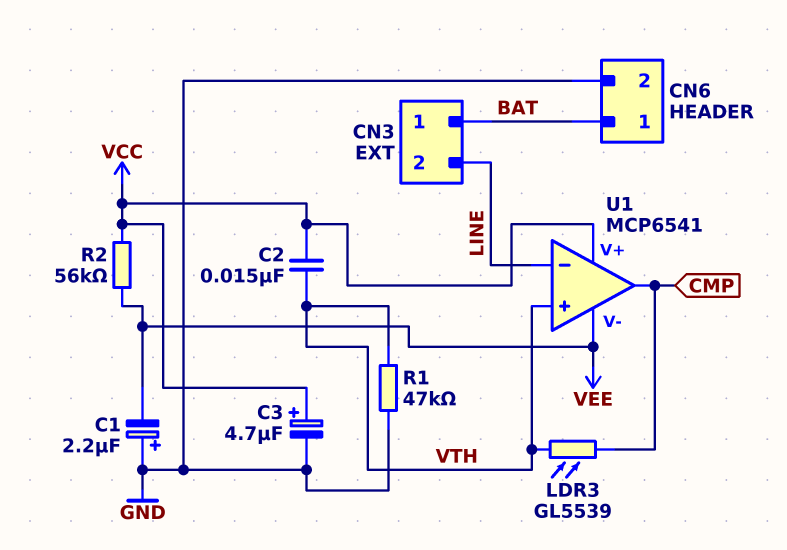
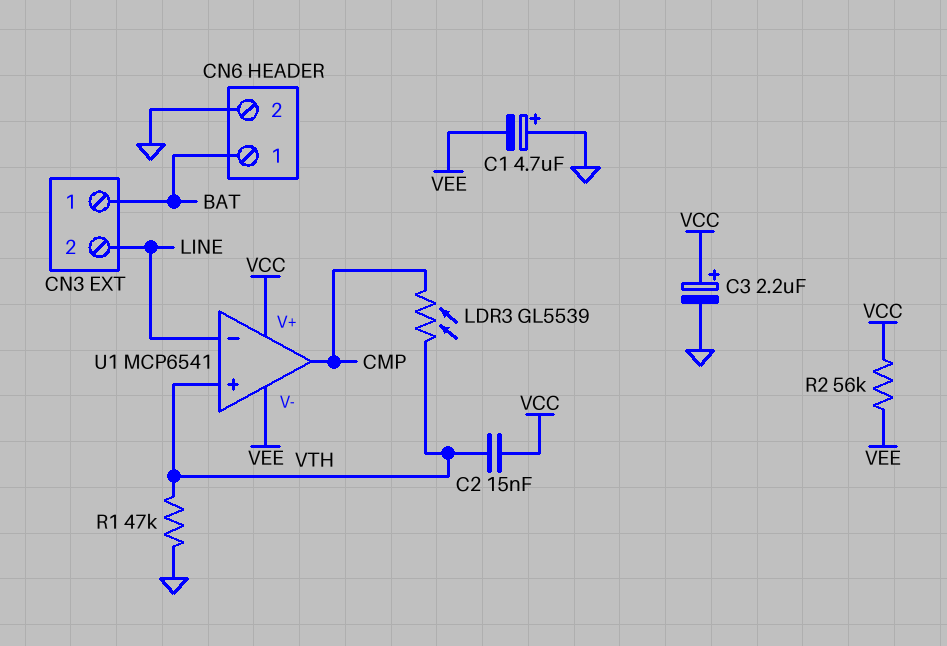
C1: 2.2uF (plus GND, minus VEE) -> 4.7uF (plus GND, minus VEE)
C3: 4.7uF (plus VCC, minus GND) -> 2.2uF (plus VCC, minus GND)

